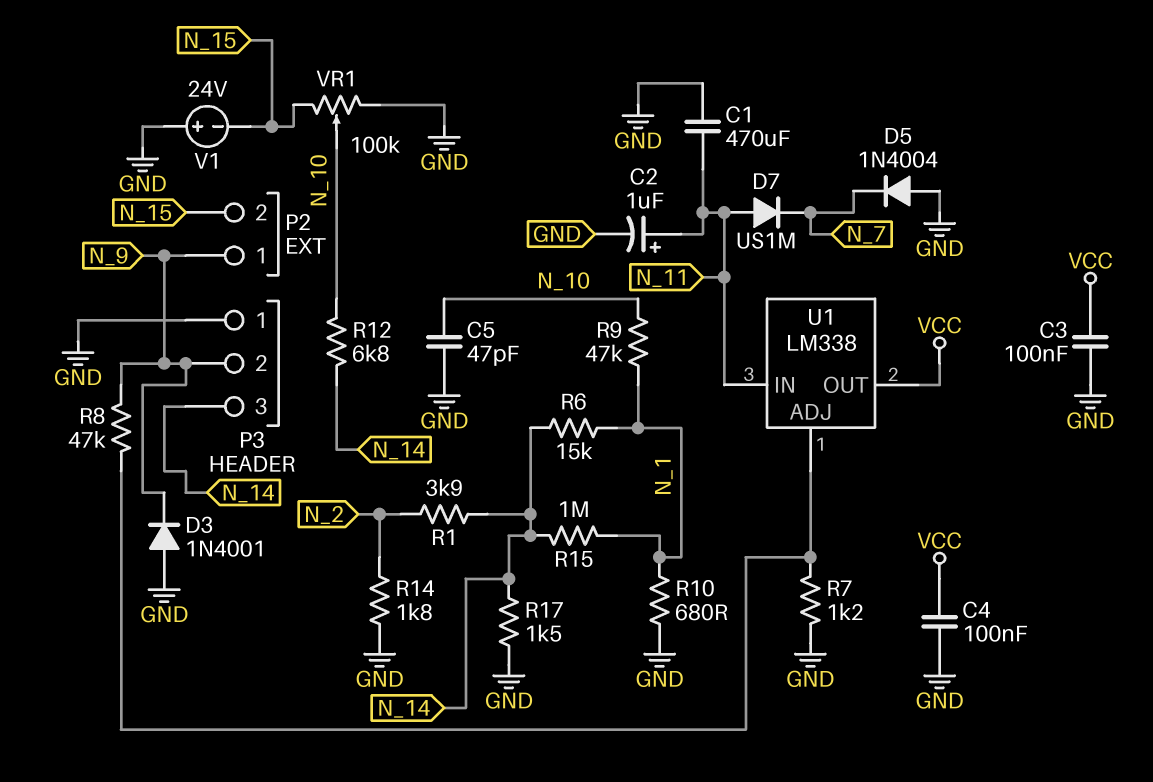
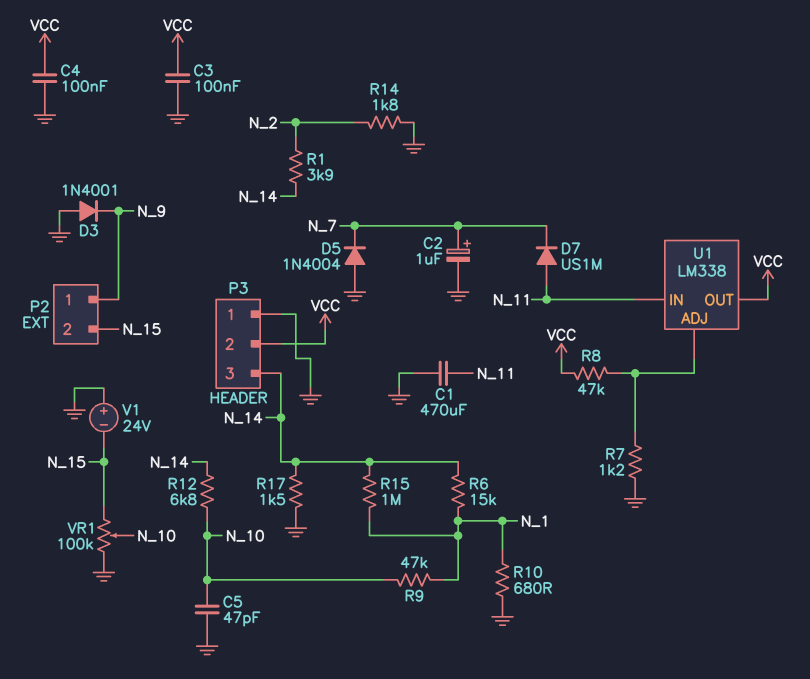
C2: 1uF (plus N_11, minus GND) -> 1uF (plus N_7, minus GND)
P3 pin 2: N_9 -> VCC
R8: 47k (N_9, U1/ADJ) -> 47k (U1/ADJ, VCC)

